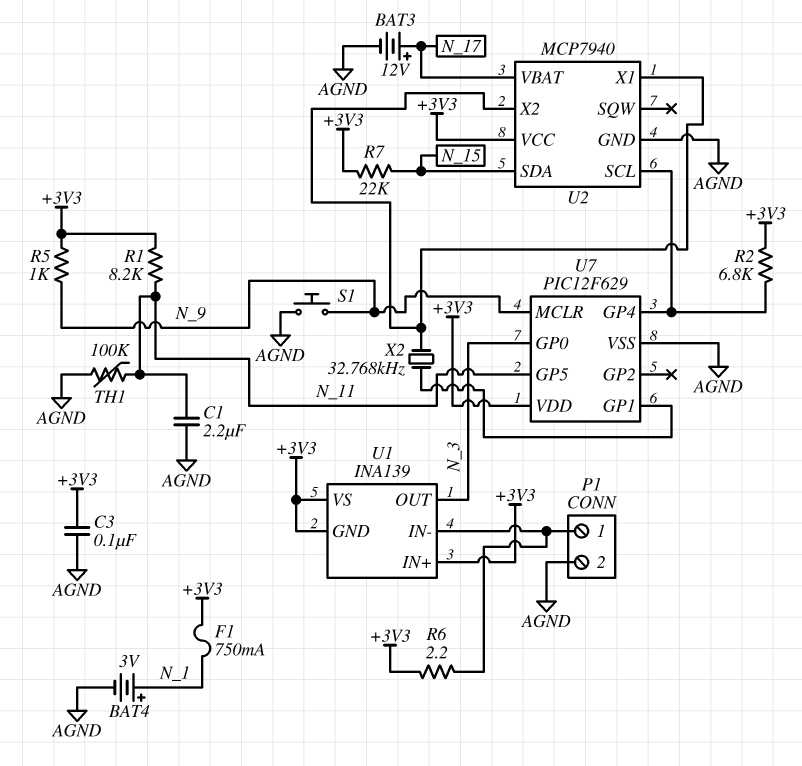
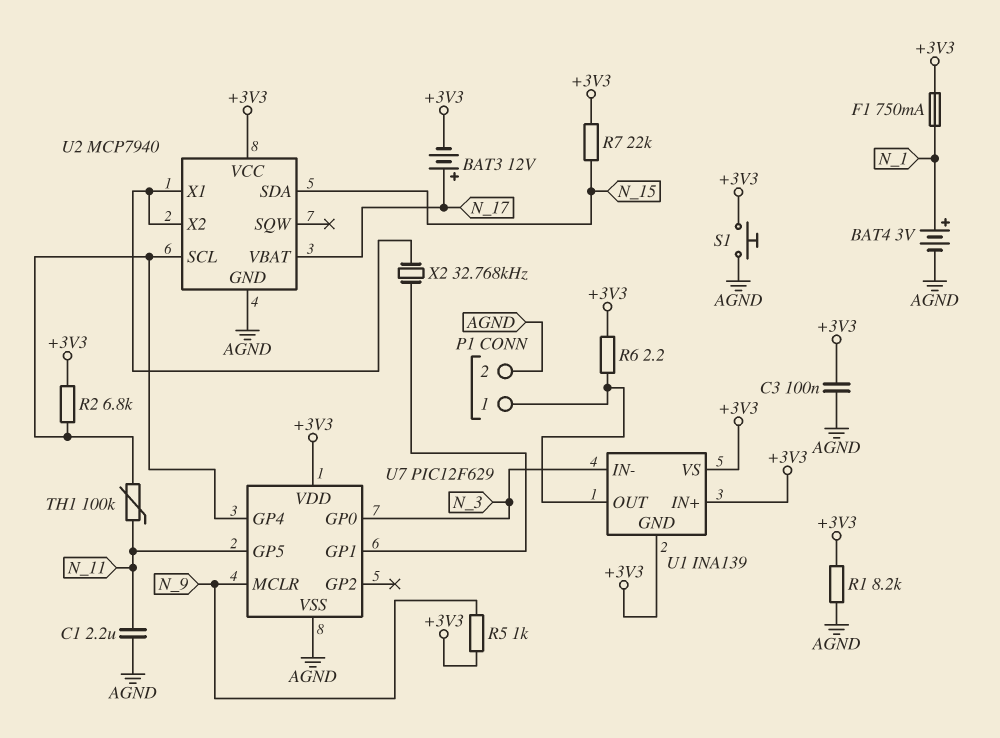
BAT3: 12V (plus N_17, minus AGND) -> 12V (plus N_17, minus +3V3)
R1: 8.2k (+3V3, N_11) -> 8.2k (+3V3, AGND)
S1: button (AGND, N_9) -> button (+3V3, AGND)
TH1: 100k (AGND, N_11) -> 100k (N_11, U2/SCL)
U1 pin IN-: P1/1 -> N_3
U1 pin OUT: N_3 -> P1/1

